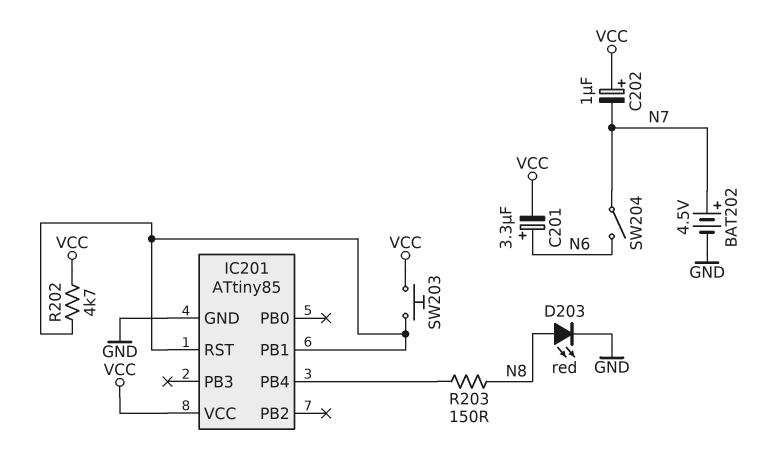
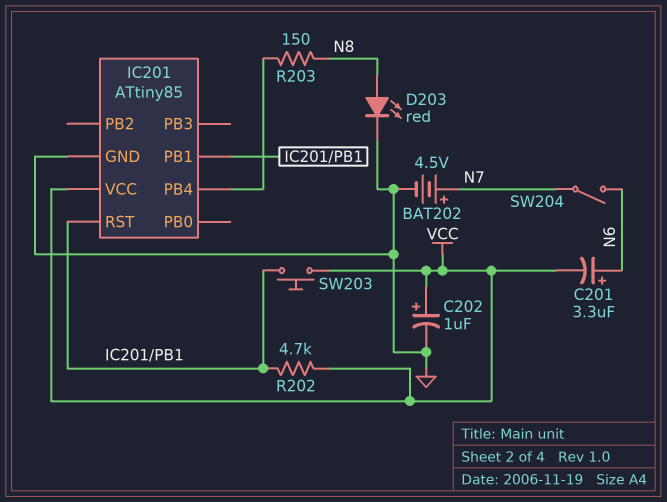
C202: 1uF (plus VCC, minus N7) -> 1uF (plus VCC, minus GND)

